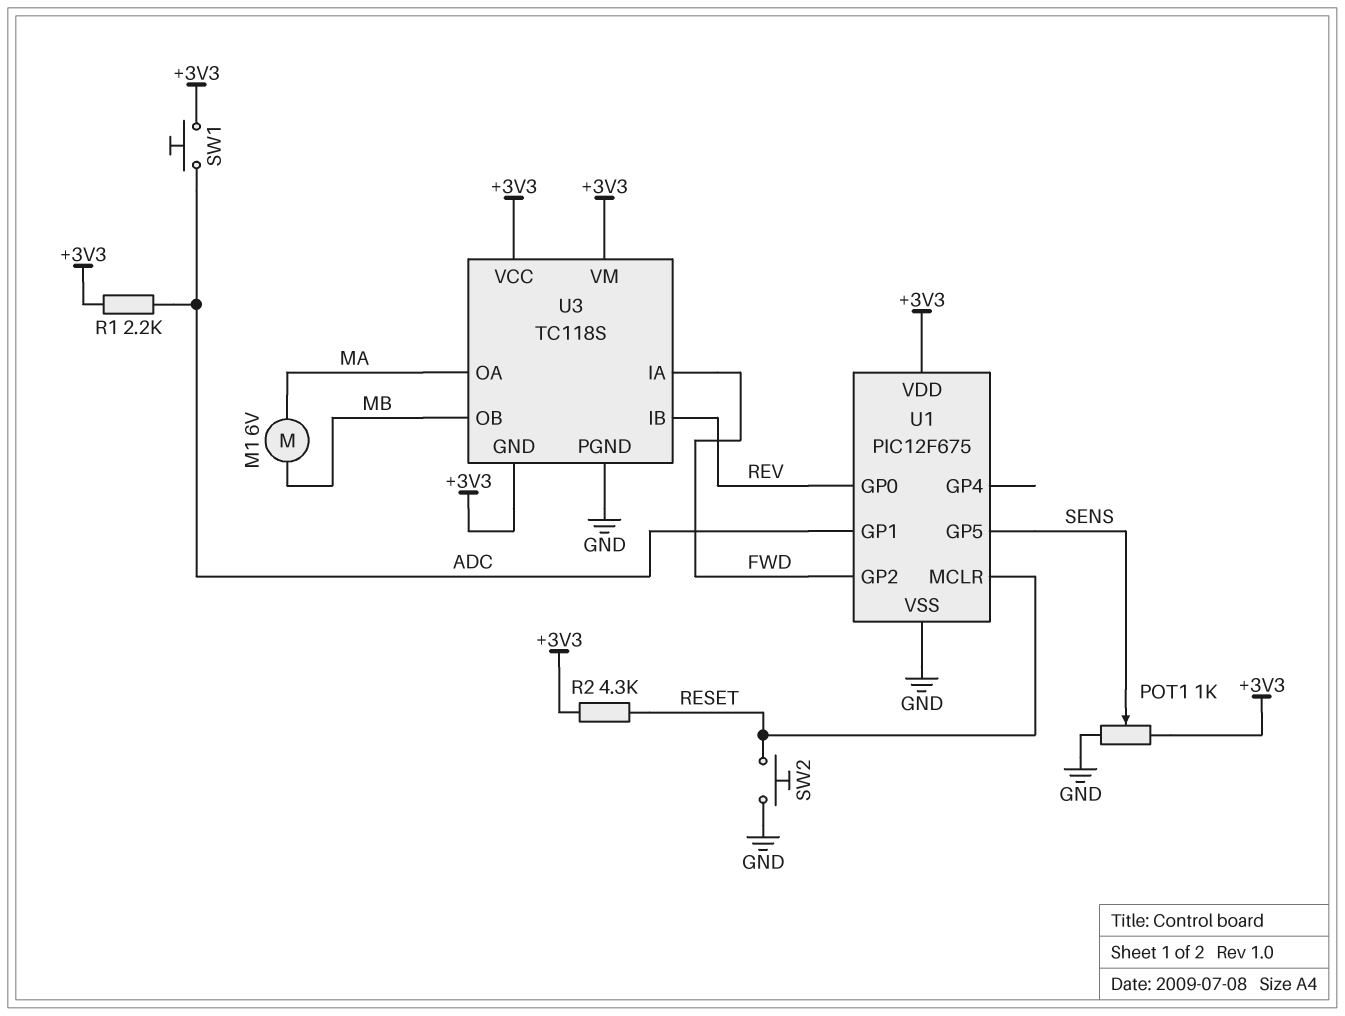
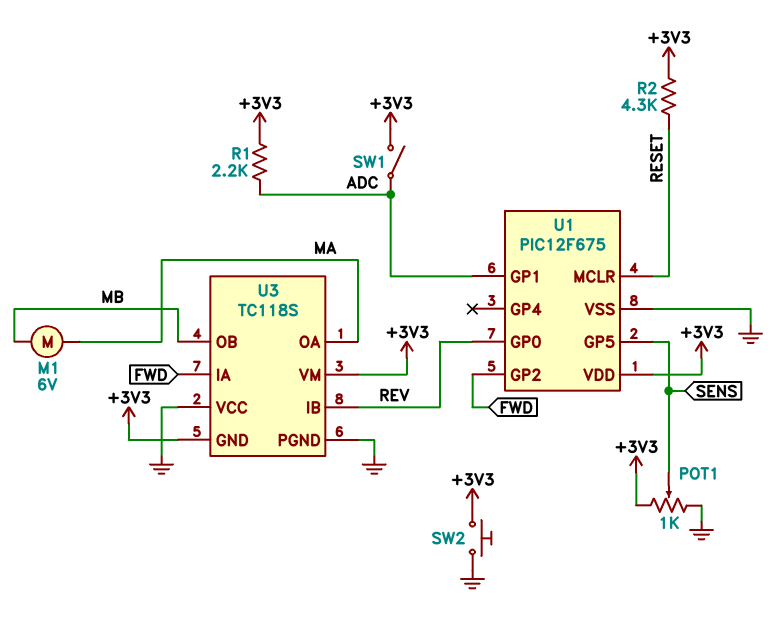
SW1: button (+3V3, ADC) -> switch (+3V3, ADC)
SW2: button (GND, RESET) -> button (+3V3, GND)
U3 pin VCC: +3V3 -> GND

